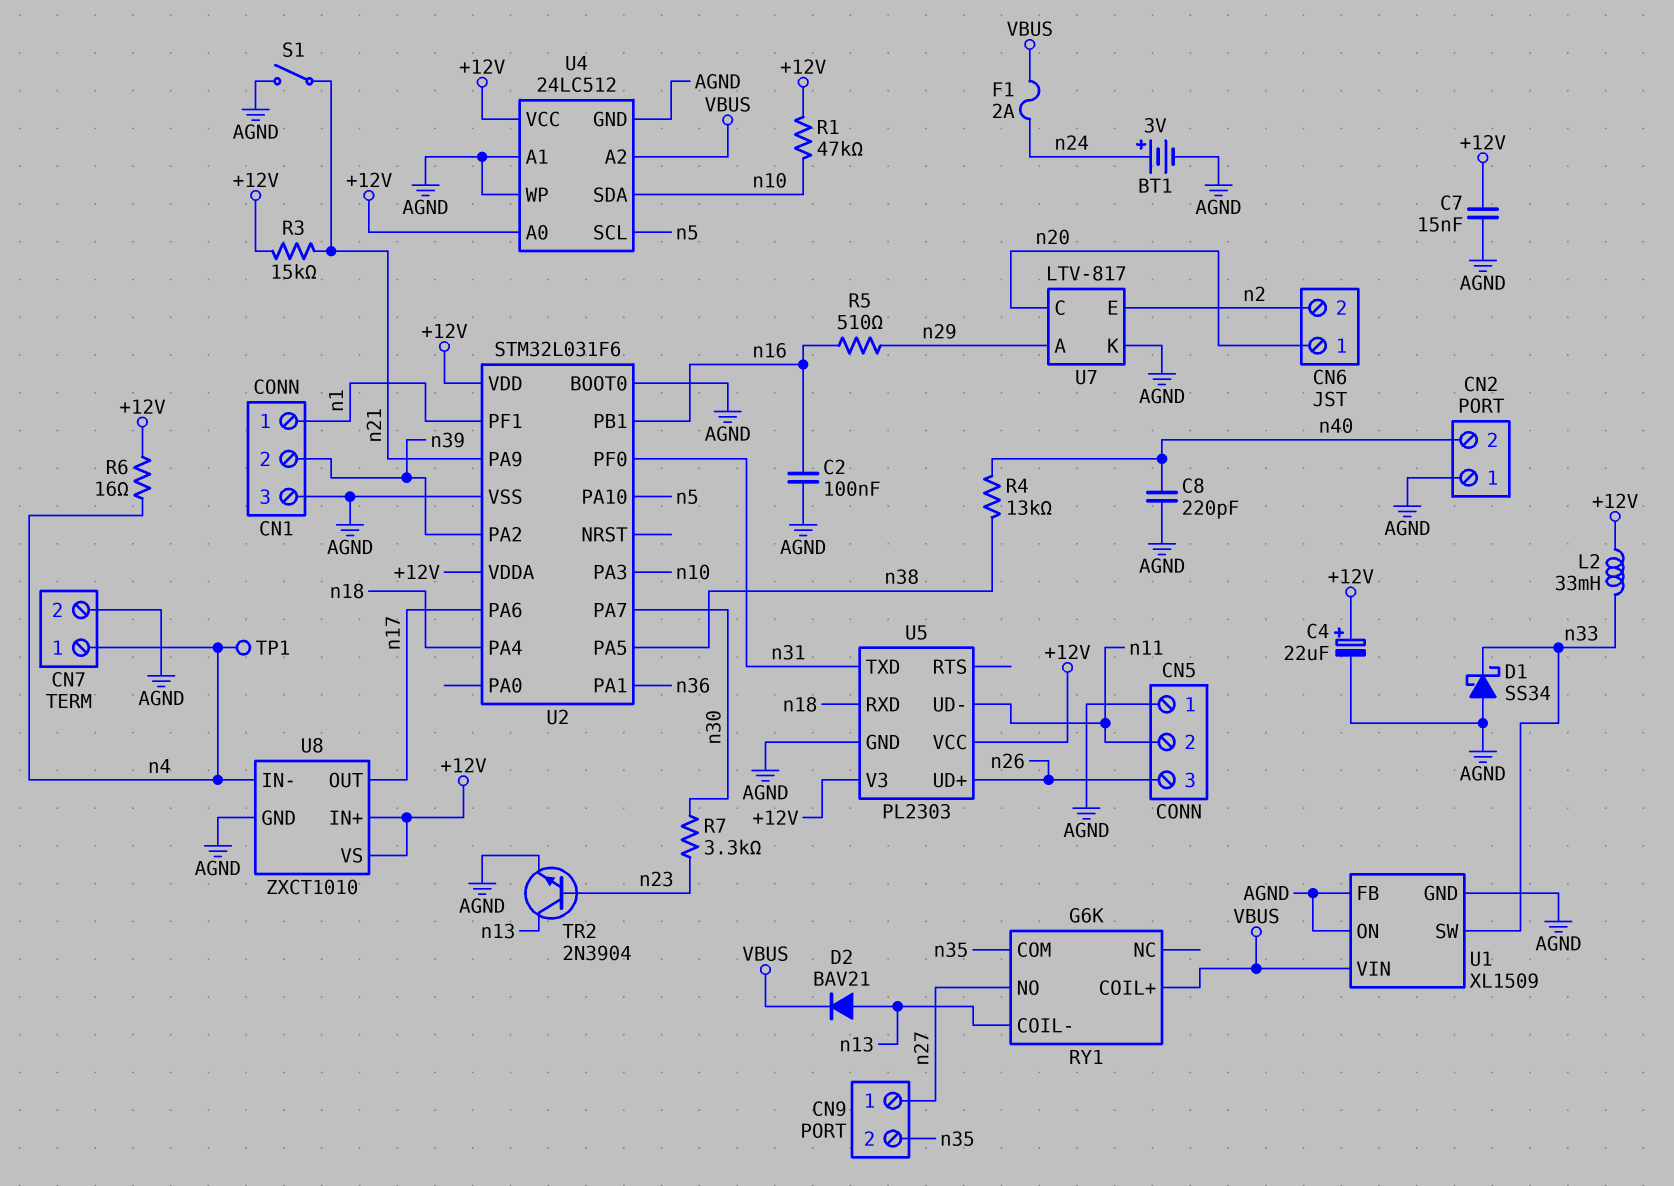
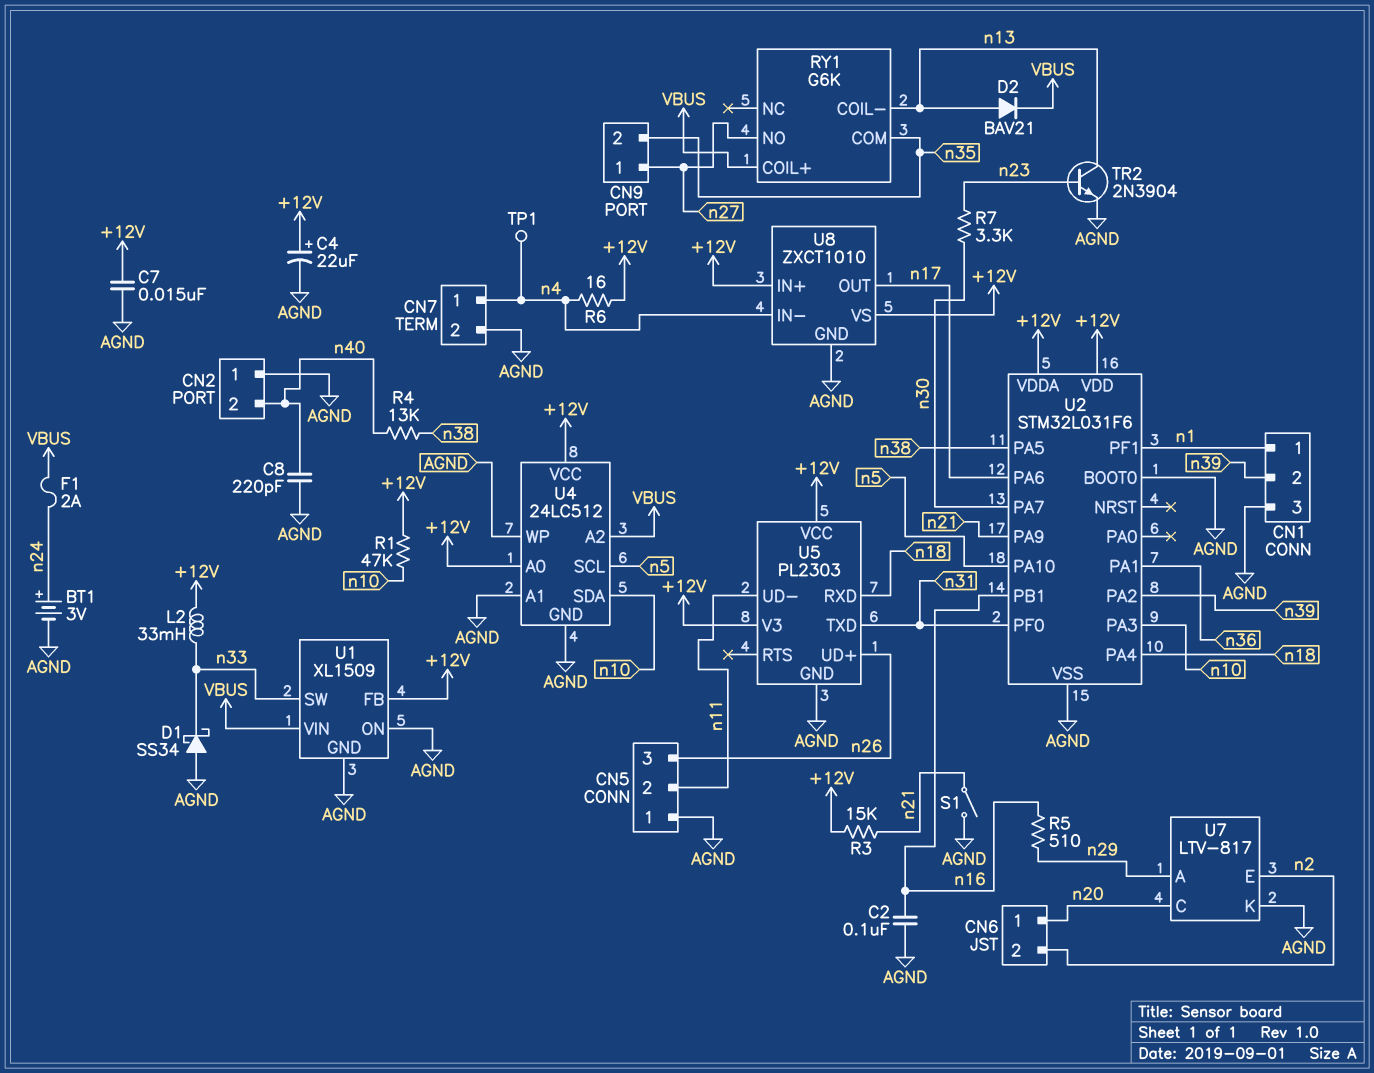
U1 pin FB: AGND -> +12V

